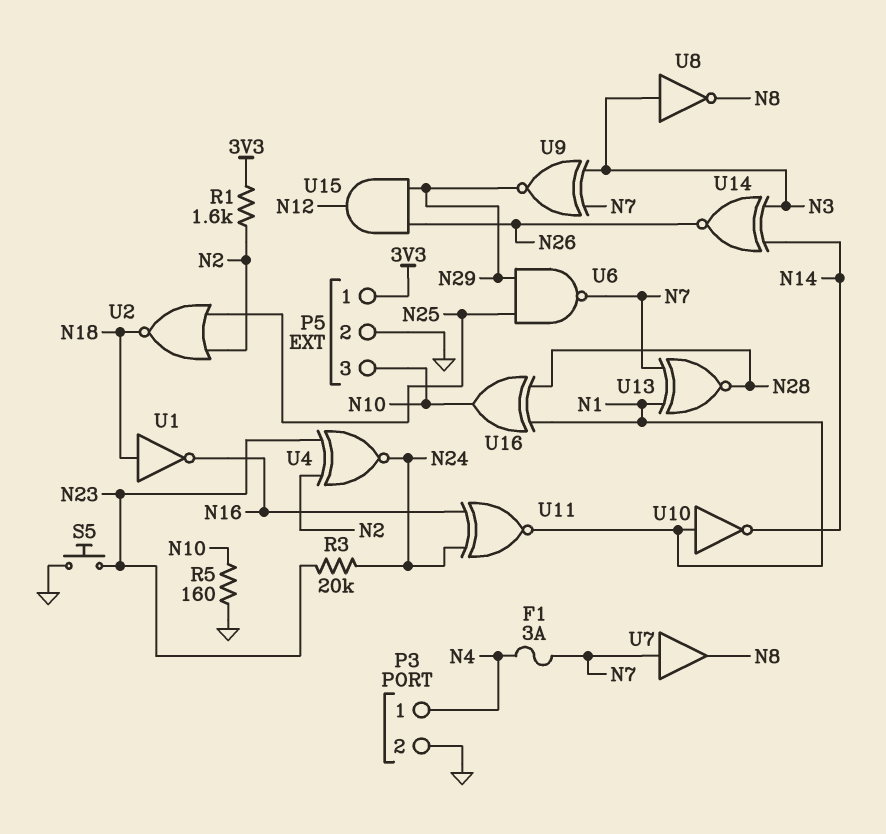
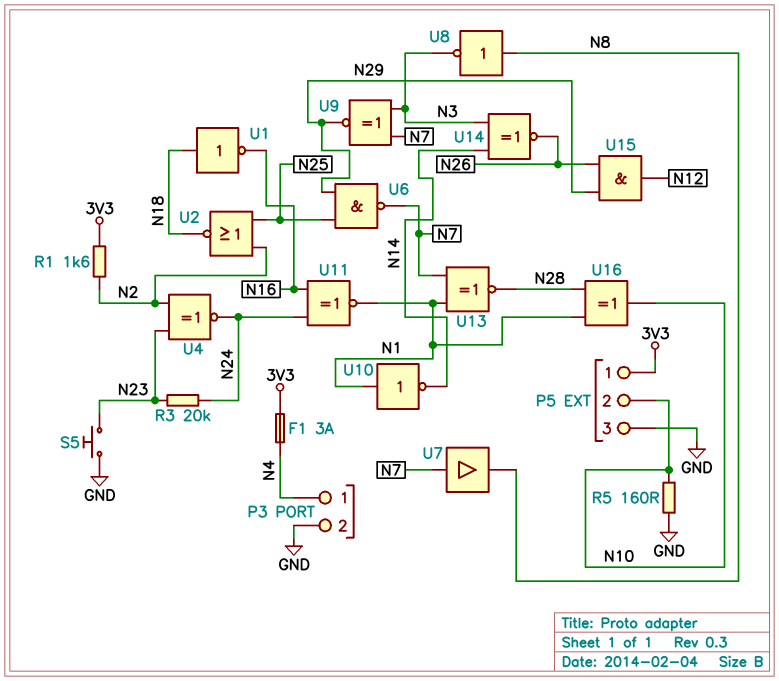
F1: 3A (N4, N7) -> 3A (3V3, N4)
P5 pin 2: GND -> N10
P5 pin 3: N10 -> GND
U8: NOT (in N3, out N8) -> NOT (in N8, out N3)

